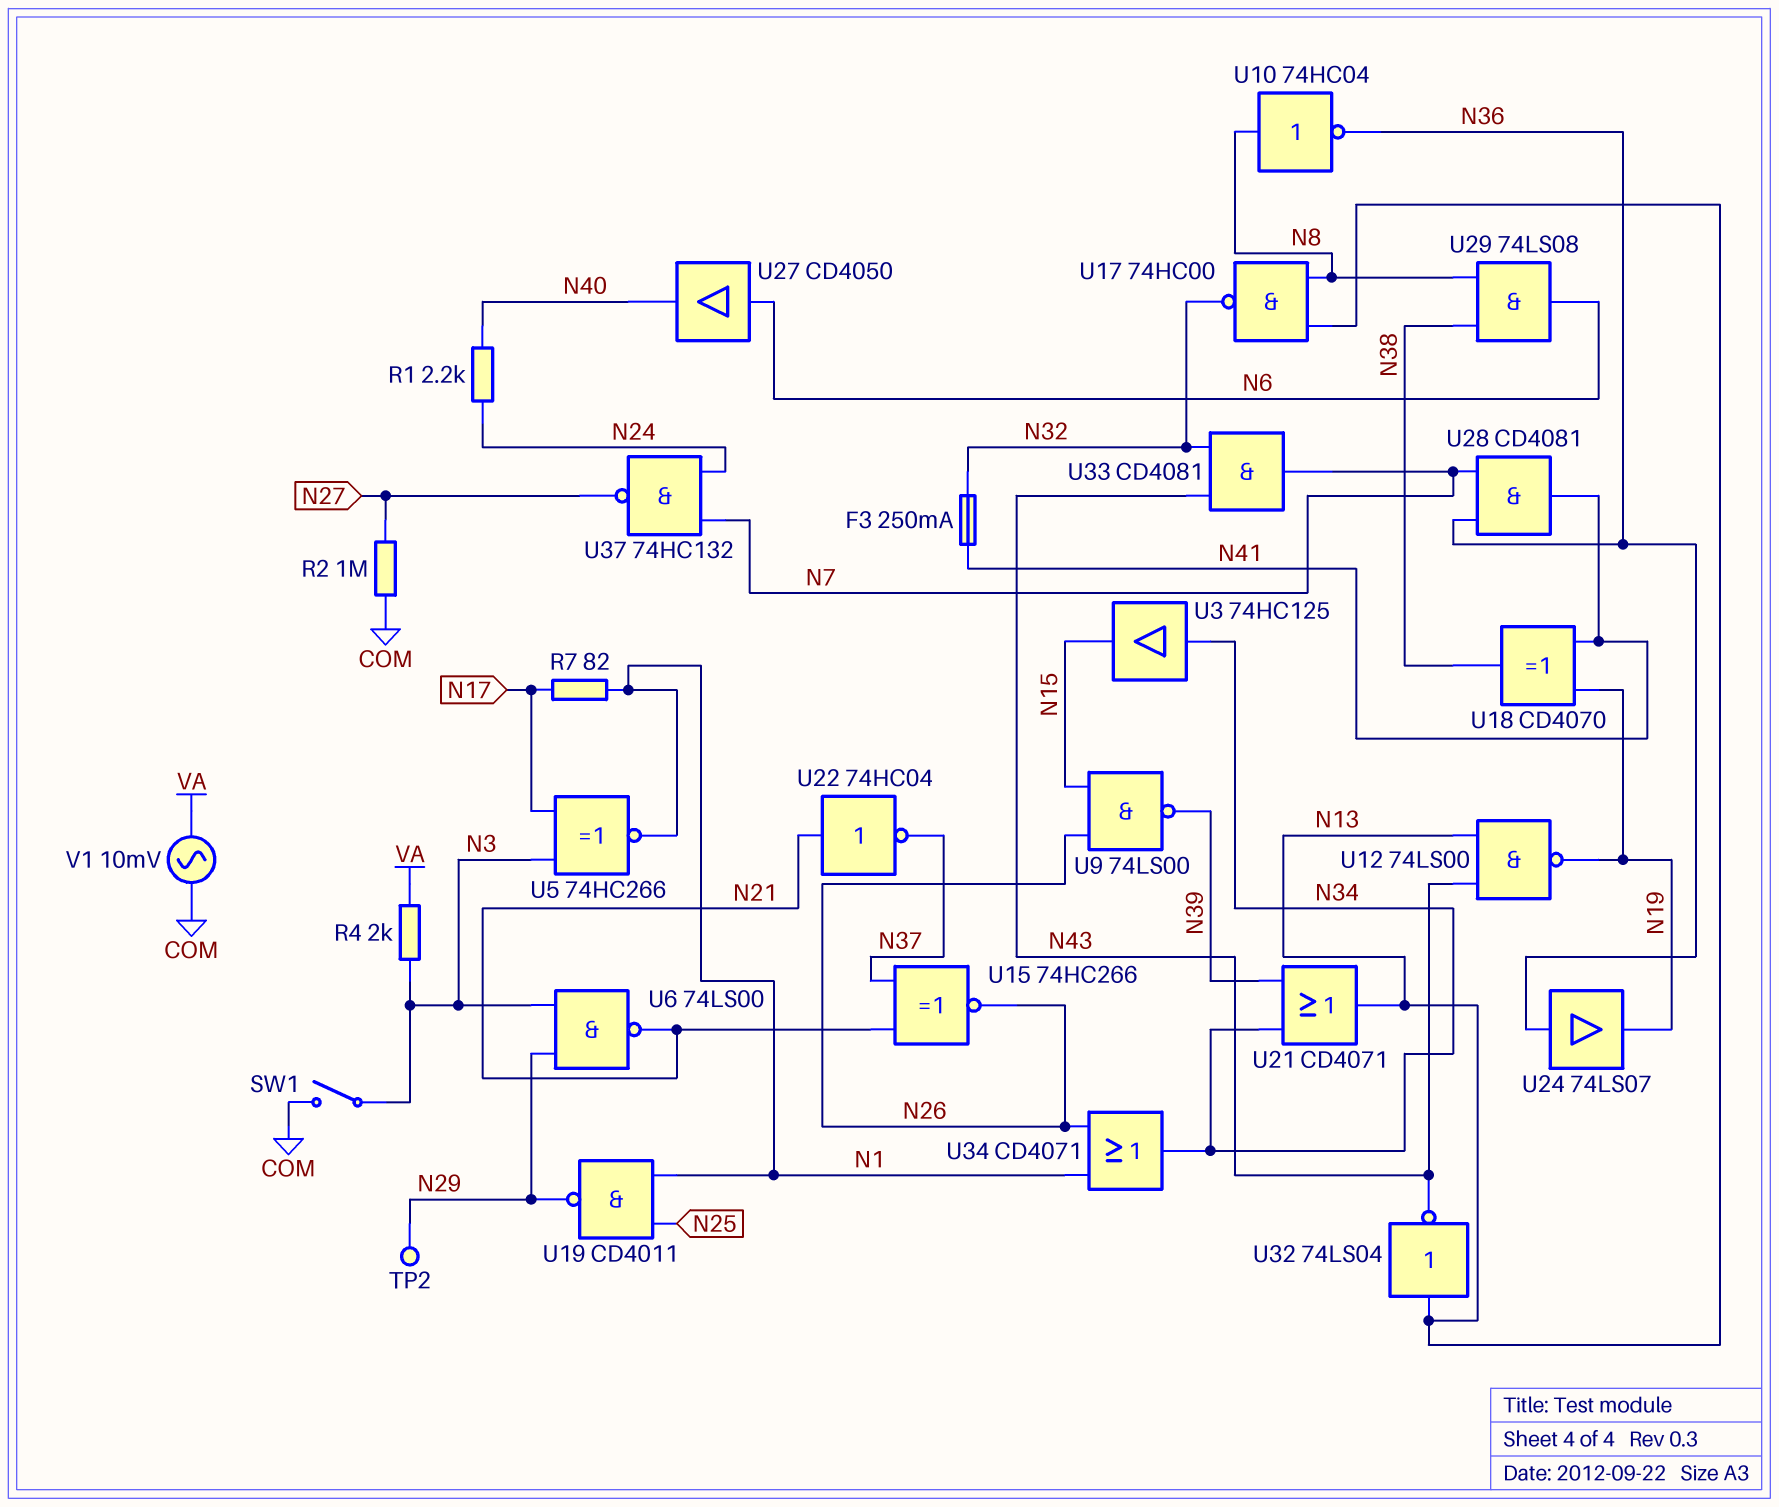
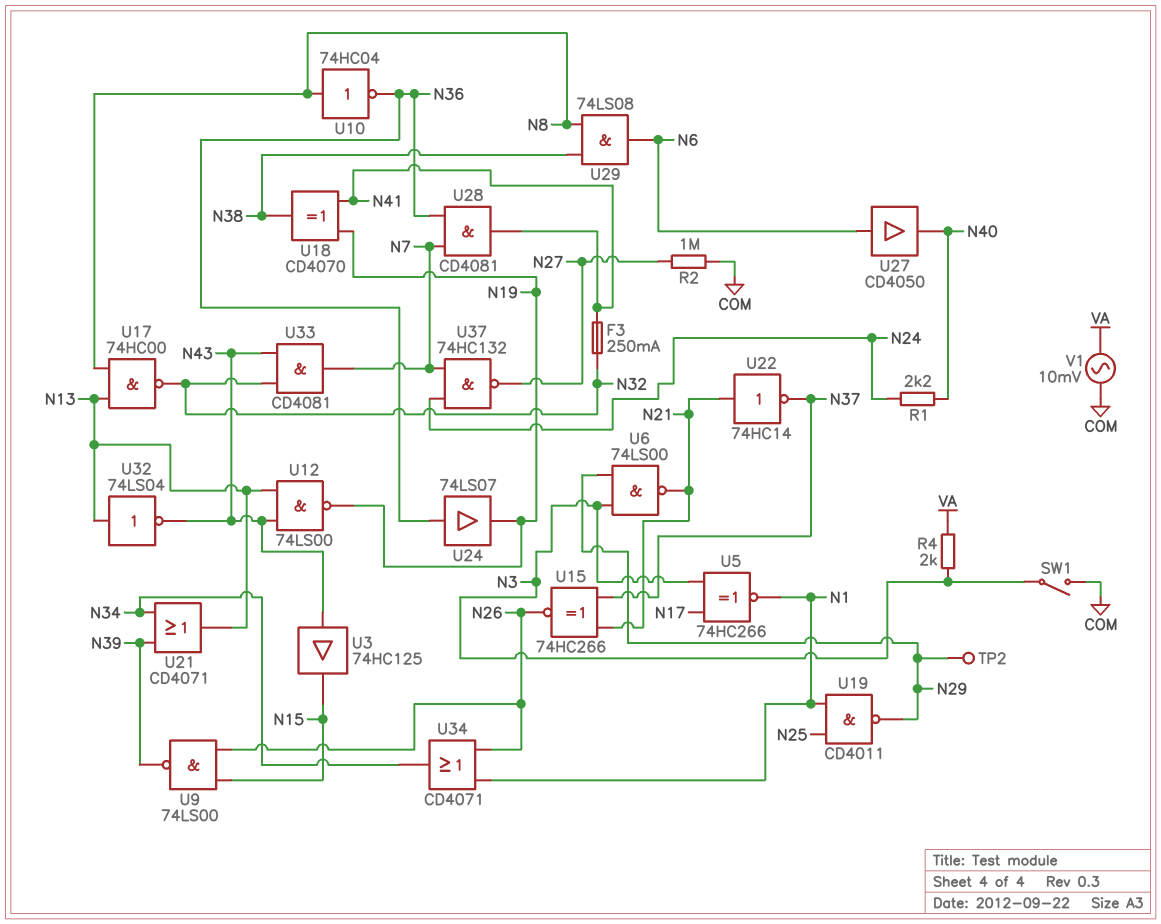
R7: 82 (N1, N17) -> none
U3: buffer 74HC125 (in N34, out N15) -> buffer 74HC125 (in N43, out N15)
U22: NOT 74HC04 (in N21, out N37) -> NOT 74HC14 (in N21, out N37)

